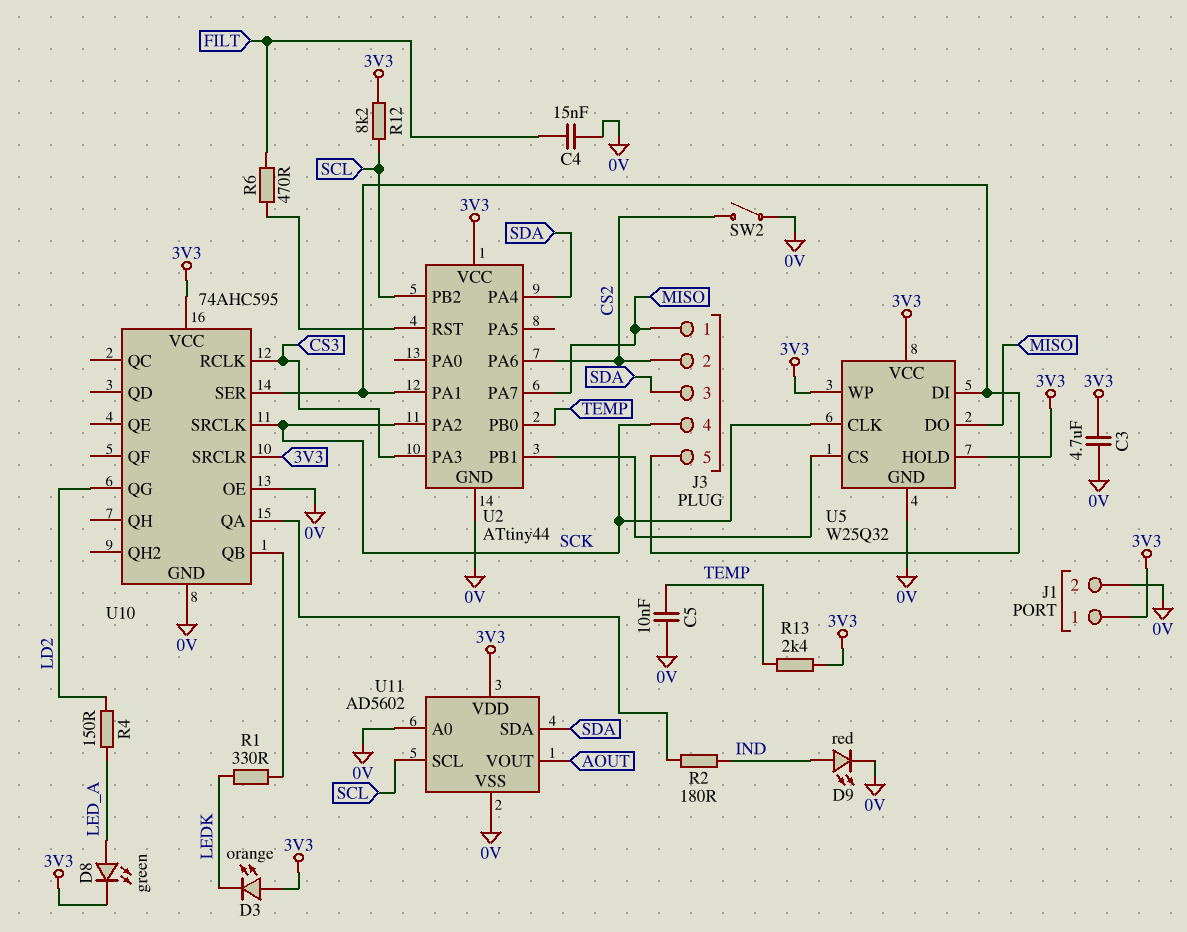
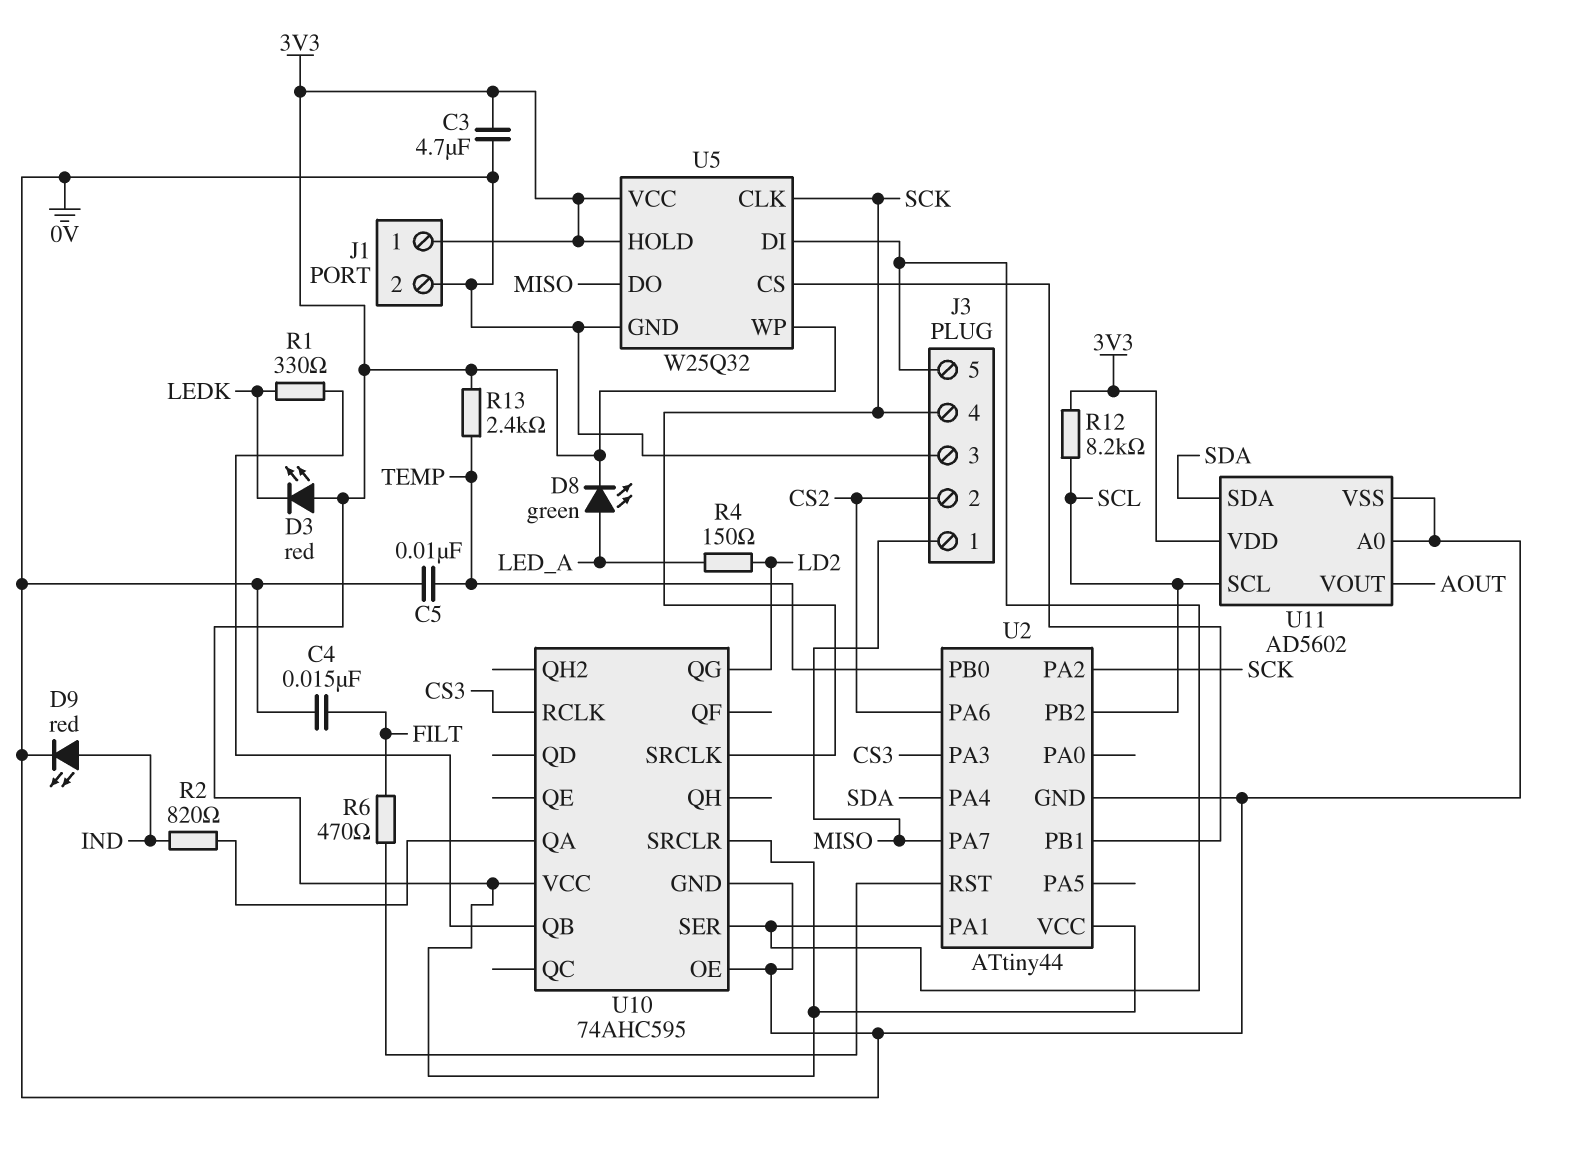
D3: LED orange (A 3V3, K LEDK) -> LED red (A 3V3, K LEDK)
J3 pin 3: SDA -> 0V
R2: 180 (IND, U10/QA) -> 820 (IND, U10/QA)
SW2: switch (0V, CS2) -> none

